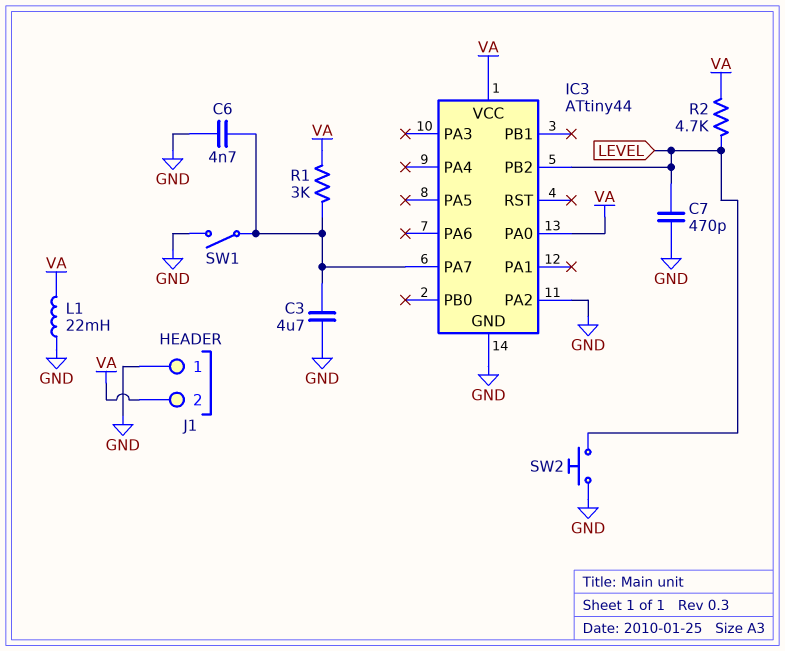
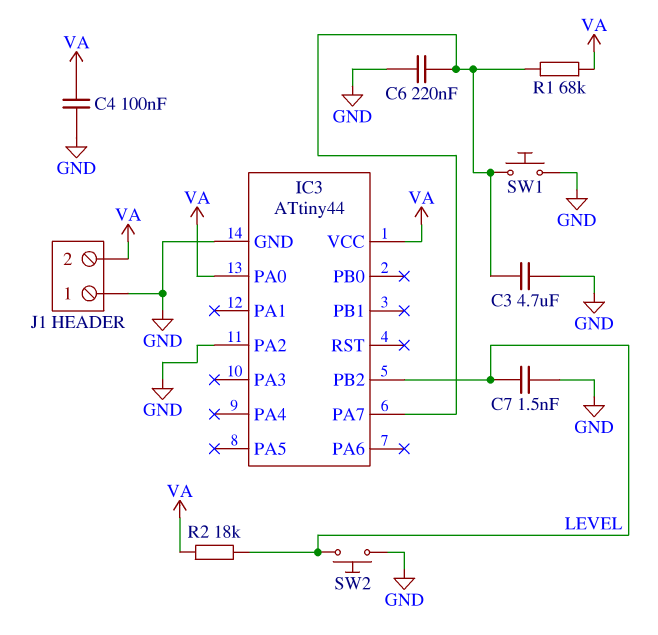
C4: none -> 100nF (GND, VA)
C6: 4.7nF (GND, IC3/PA7) -> 220nF (GND, IC3/PA7)
C7: 470pF (GND, LEVEL) -> 1.5nF (GND, LEVEL)
L1: 22mH (GND, VA) -> none
R1: 3k (IC3/PA7, VA) -> 68k (IC3/PA7, VA)
R2: 4.7k (LEVEL, VA) -> 18k (LEVEL, VA)
SW1: switch (GND, IC3/PA7) -> button (GND, IC3/PA7)

